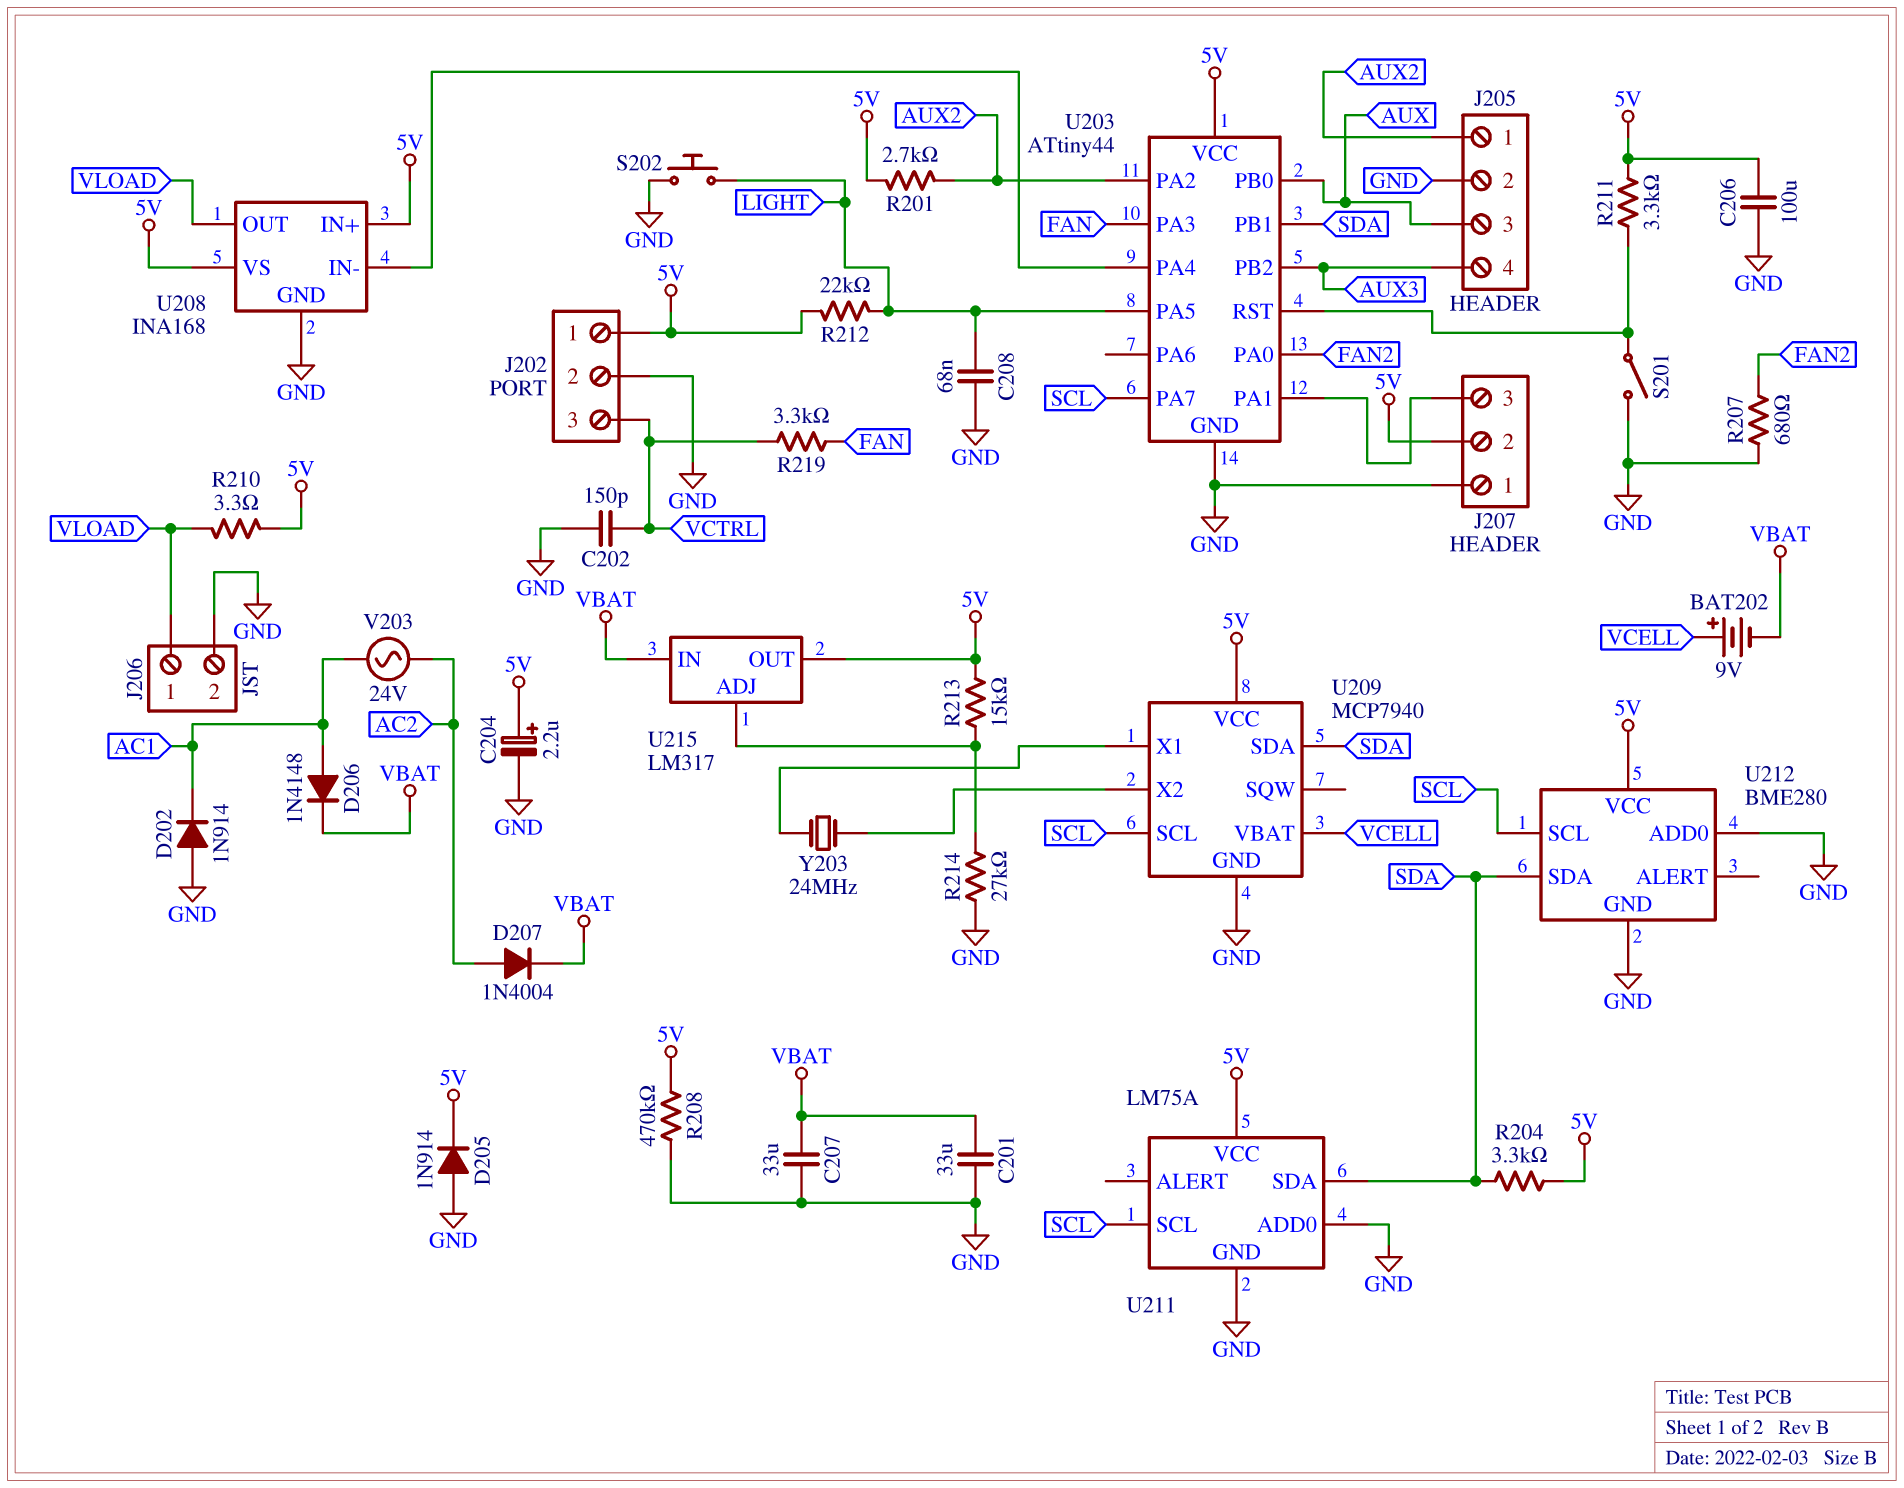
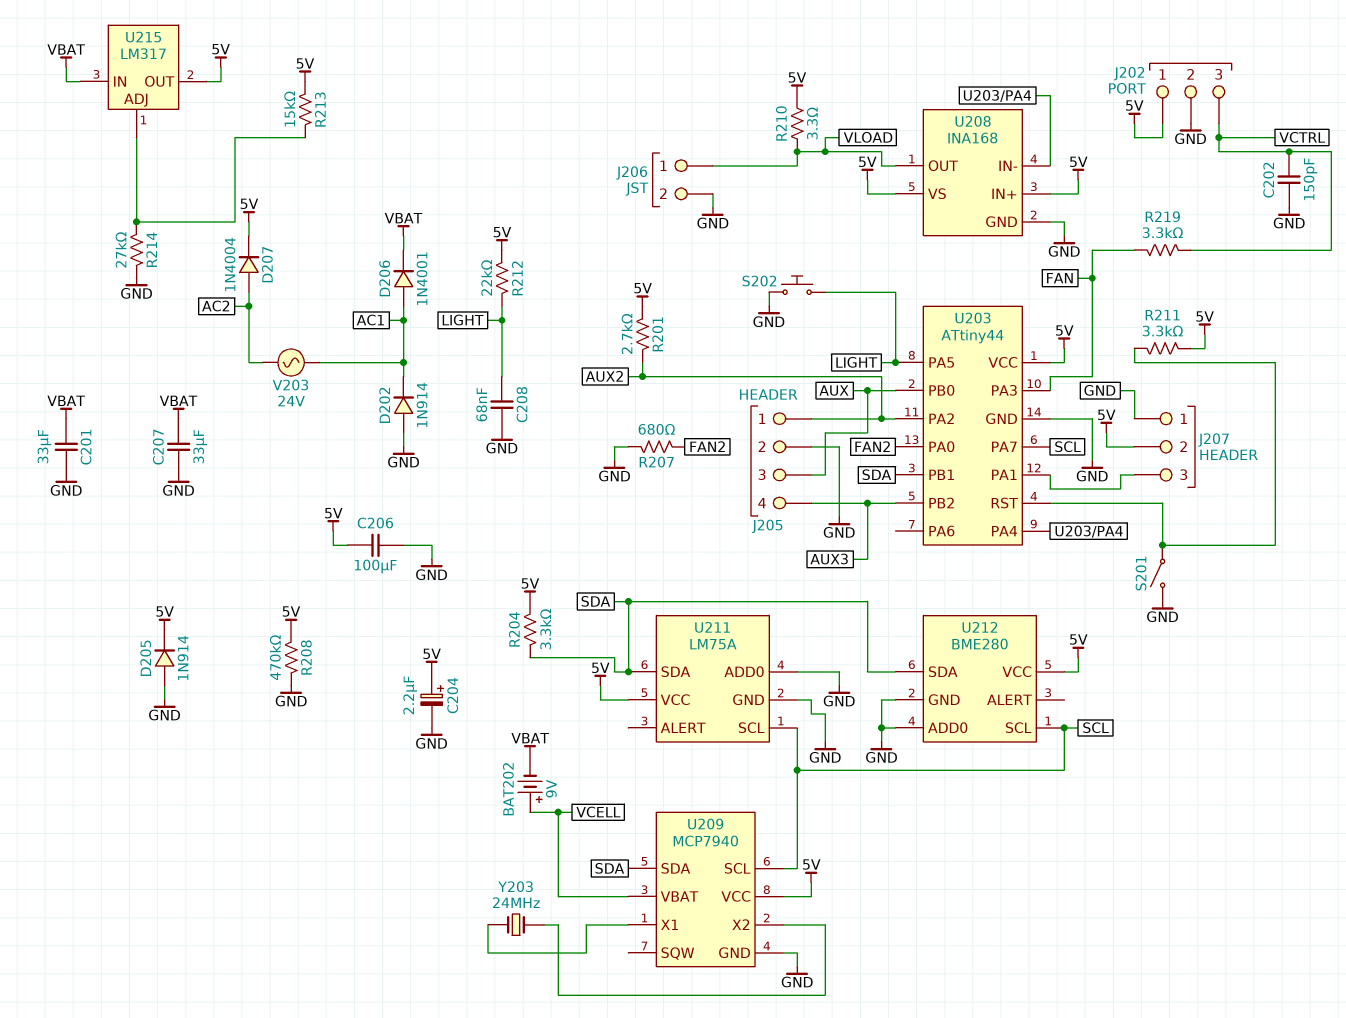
D206: diode 1N4148 (A AC1, K VBAT) -> diode 1N4001 (A AC1, K VBAT)
D207: diode 1N4004 (A AC2, K VBAT) -> diode 1N4004 (A AC2, K 5V)

